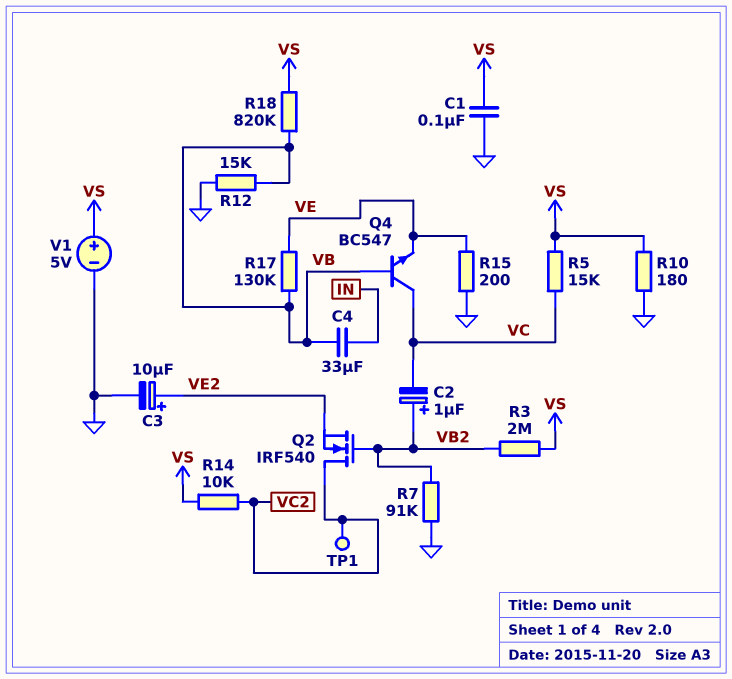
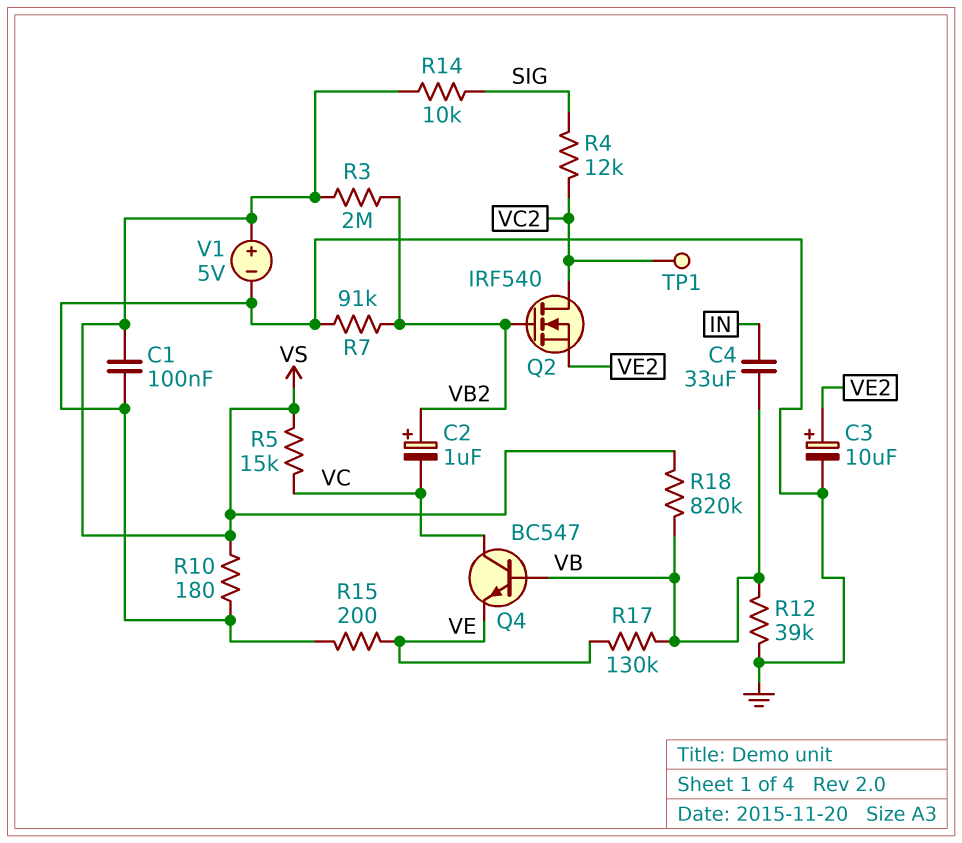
R4: none -> 12k (SIG, VC2)
R12: 15k (GND, VB) -> 39k (GND, VB)
R14: 10k (VC2, VS) -> 10k (SIG, VS)

